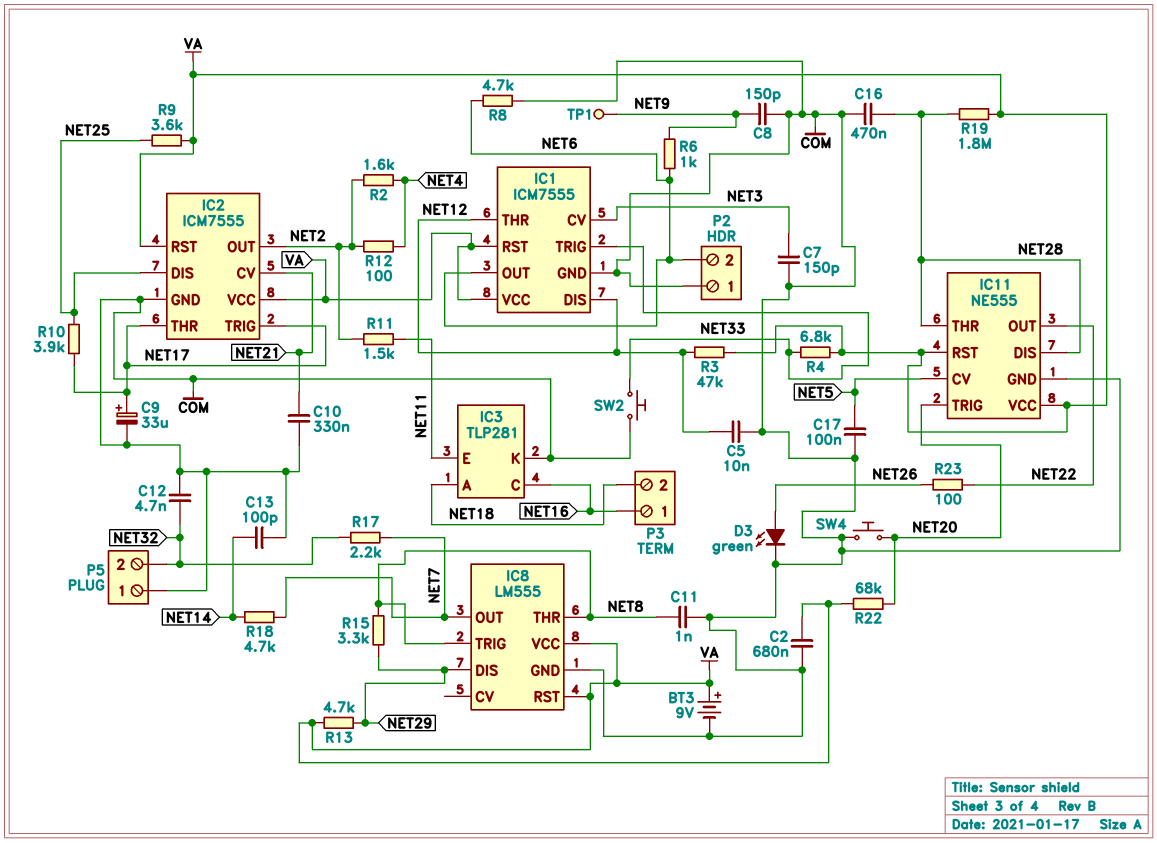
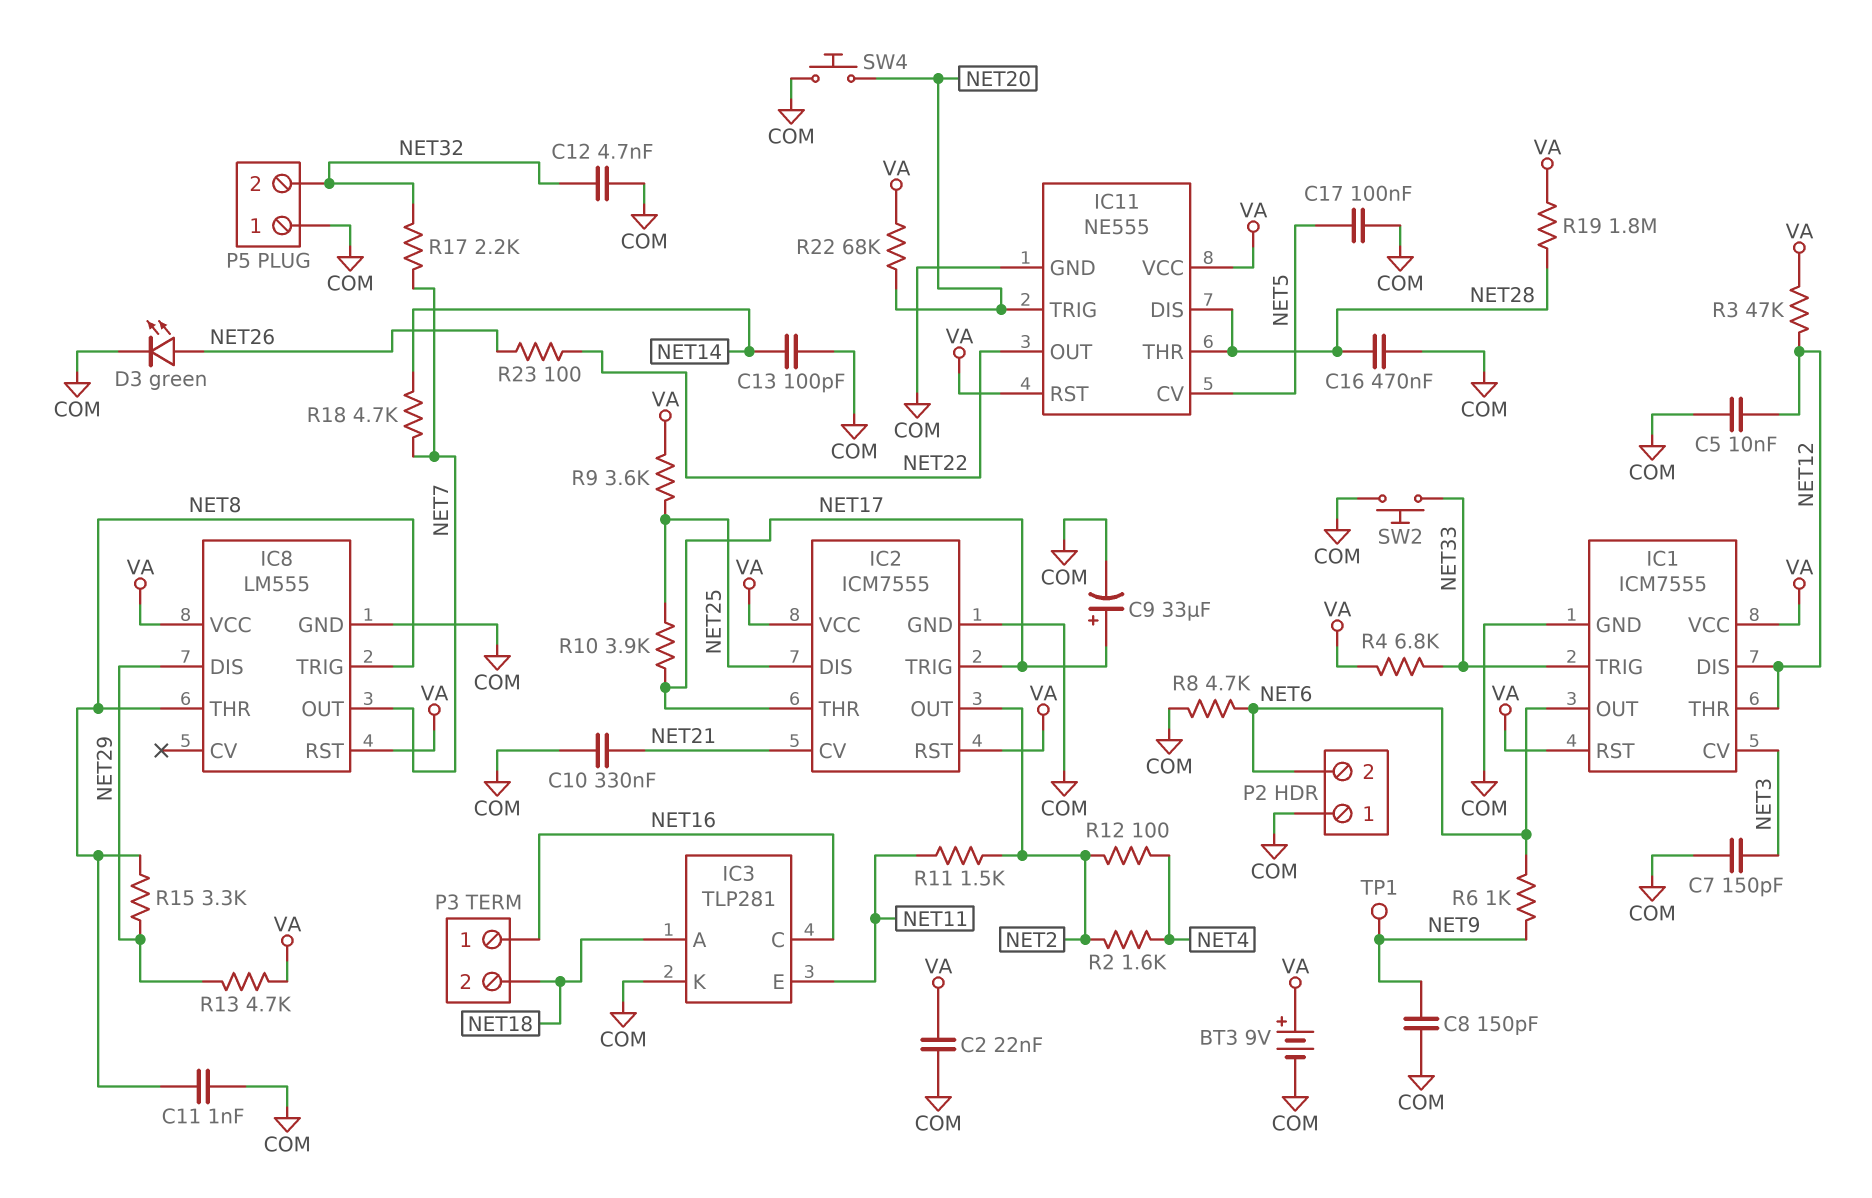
C2: 680nF (COM, VA) -> 22nF (COM, VA)

